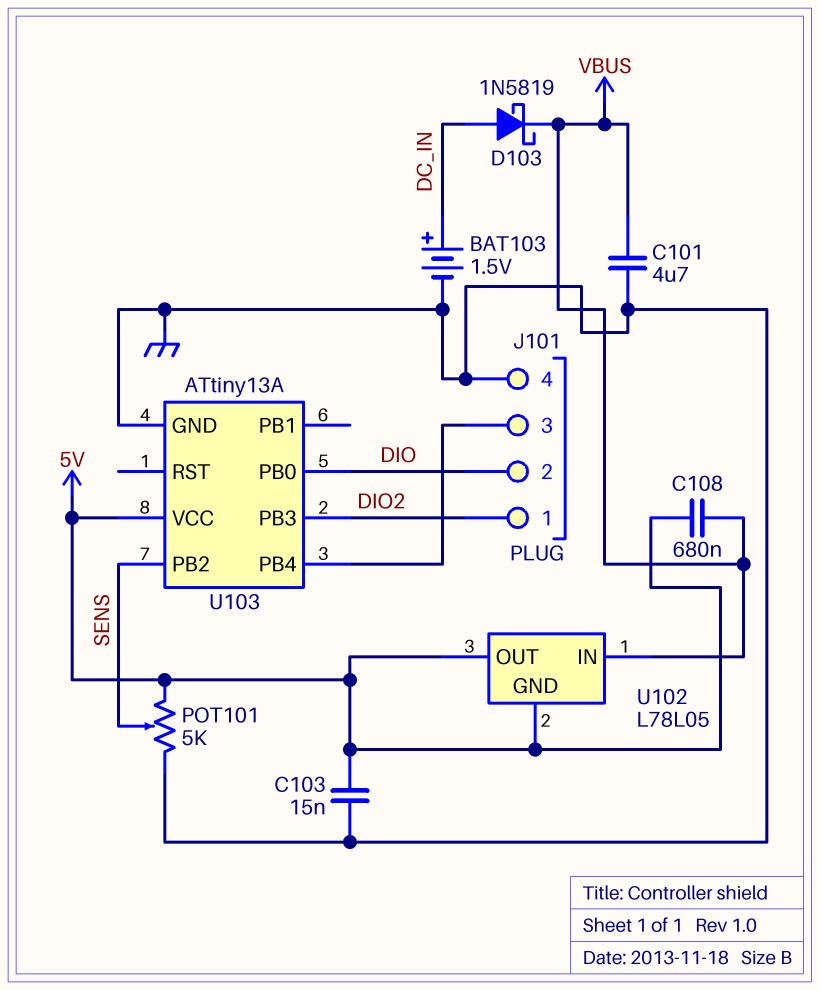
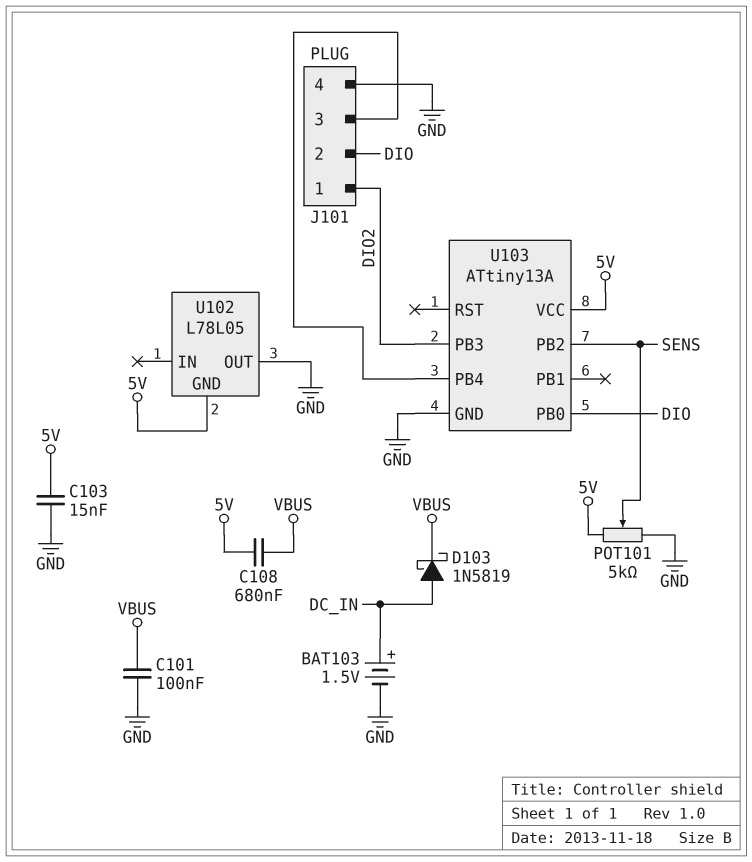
C101: 4.7uF (GND, VBUS) -> 100nF (GND, VBUS)
U102 pin IN: VBUS -> none
U102 pin OUT: 5V -> GND

